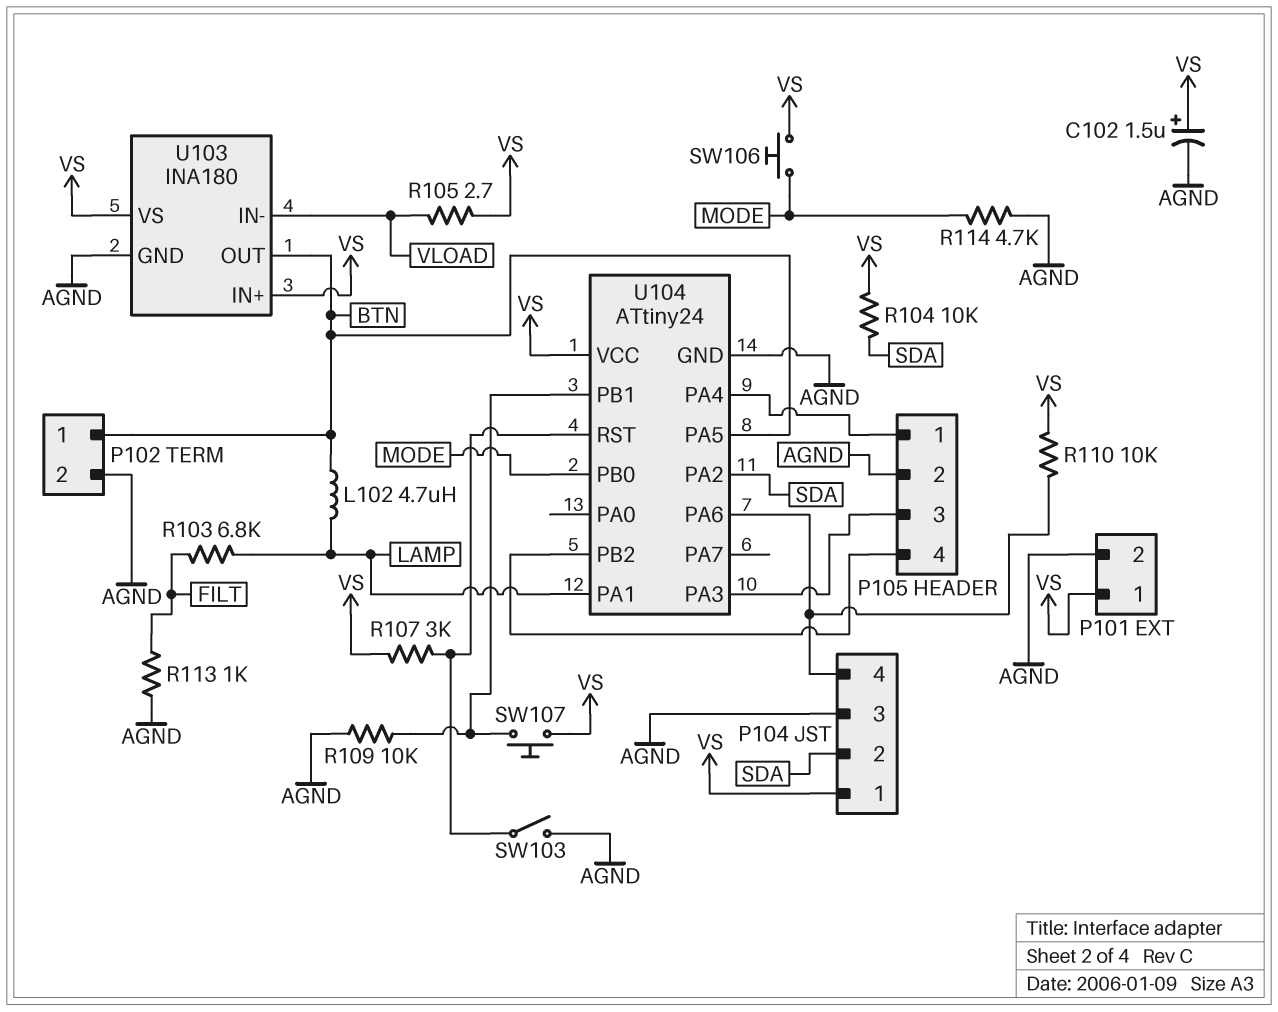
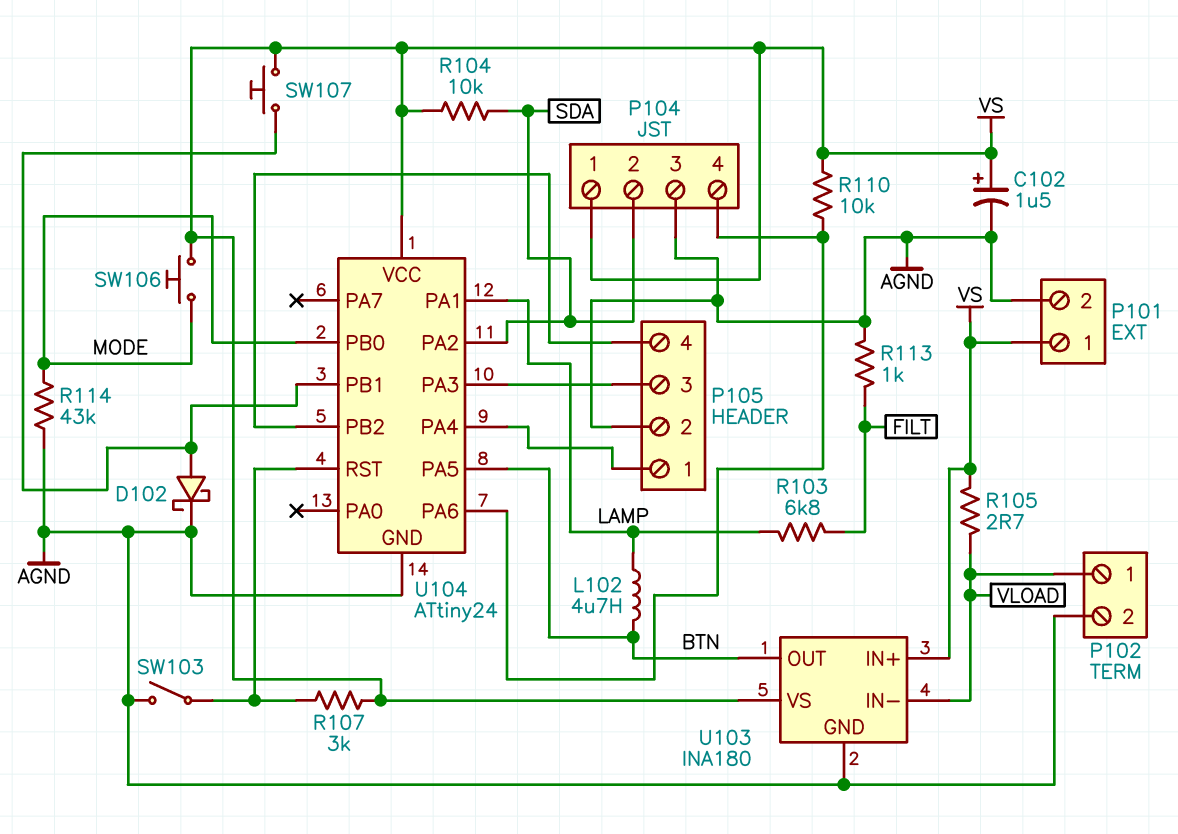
D102: none -> schottky (A U104/PB1, K AGND)
P102 pin 1: BTN -> VLOAD
R109: 10k (AGND, U104/PB1) -> none
R114: 4.7k (AGND, MODE) -> 43k (AGND, MODE)

